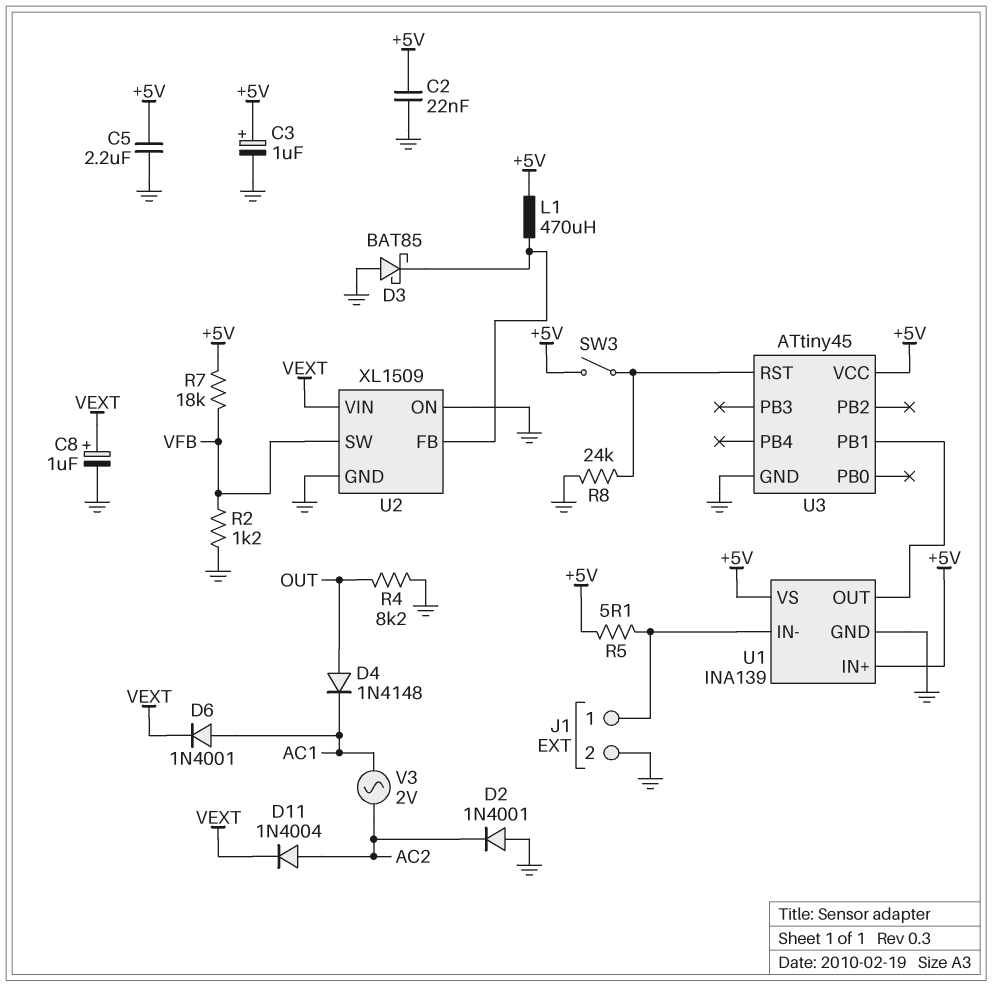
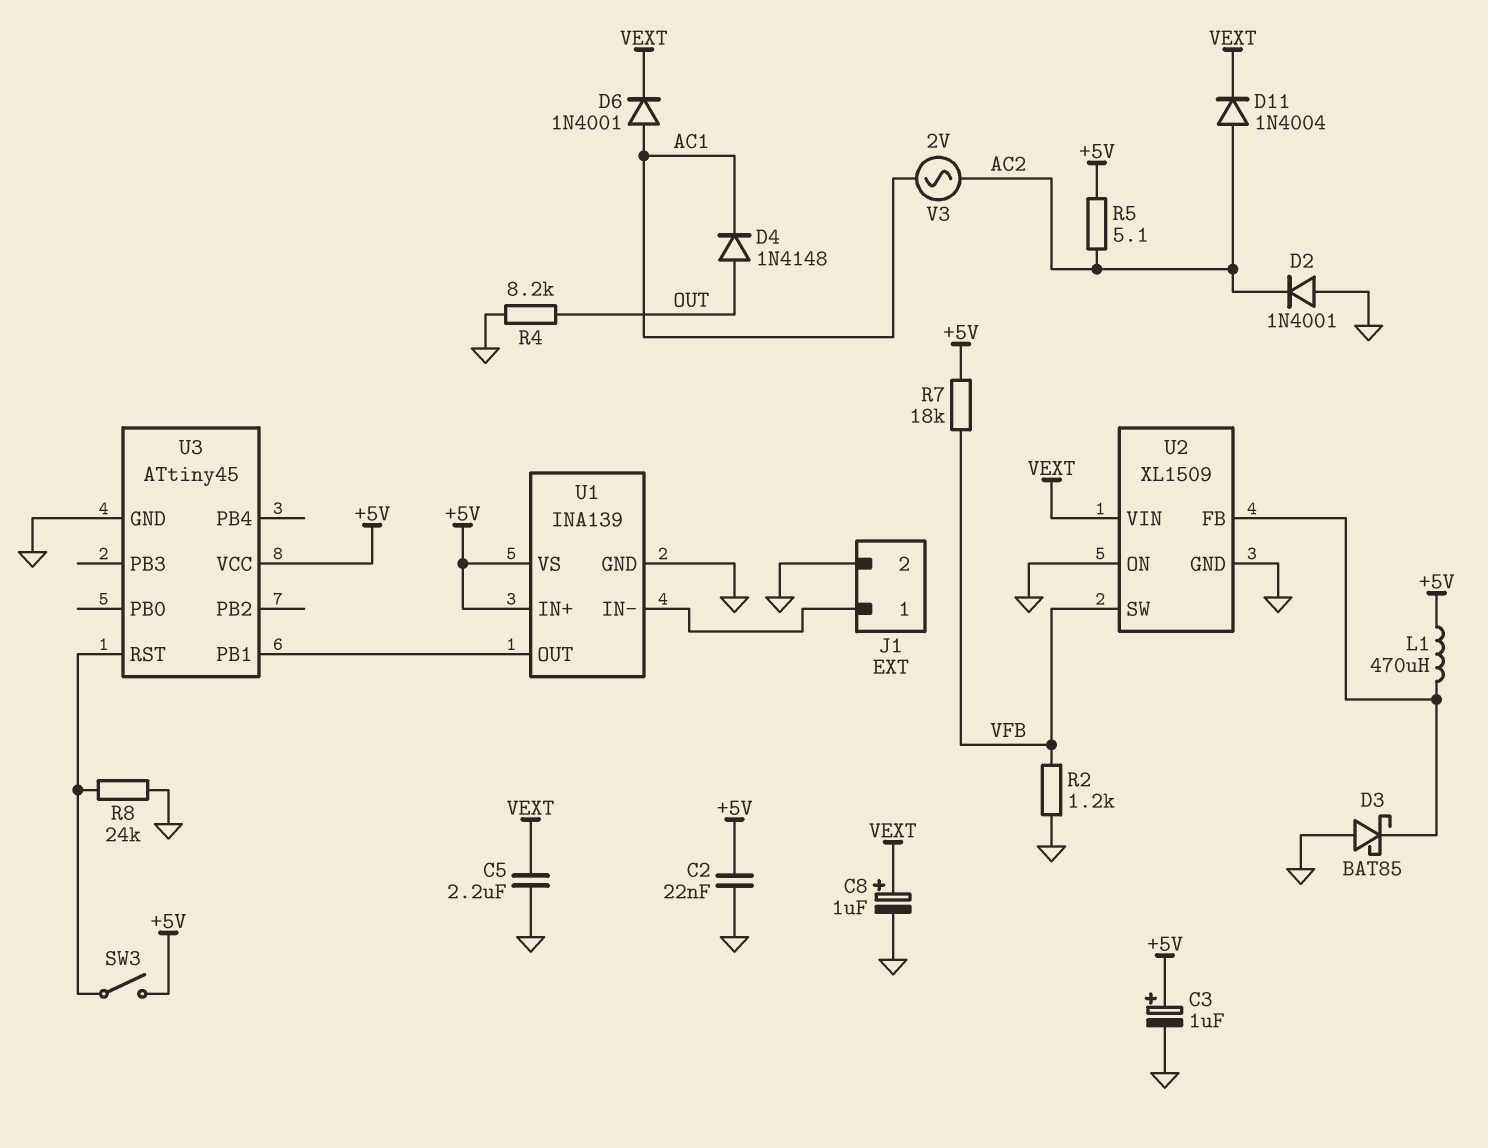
C5: 2.2uF (+5V, GND) -> 2.2uF (GND, VEXT)
R5: 5.1 (+5V, J1/1) -> 5.1 (+5V, AC2)

